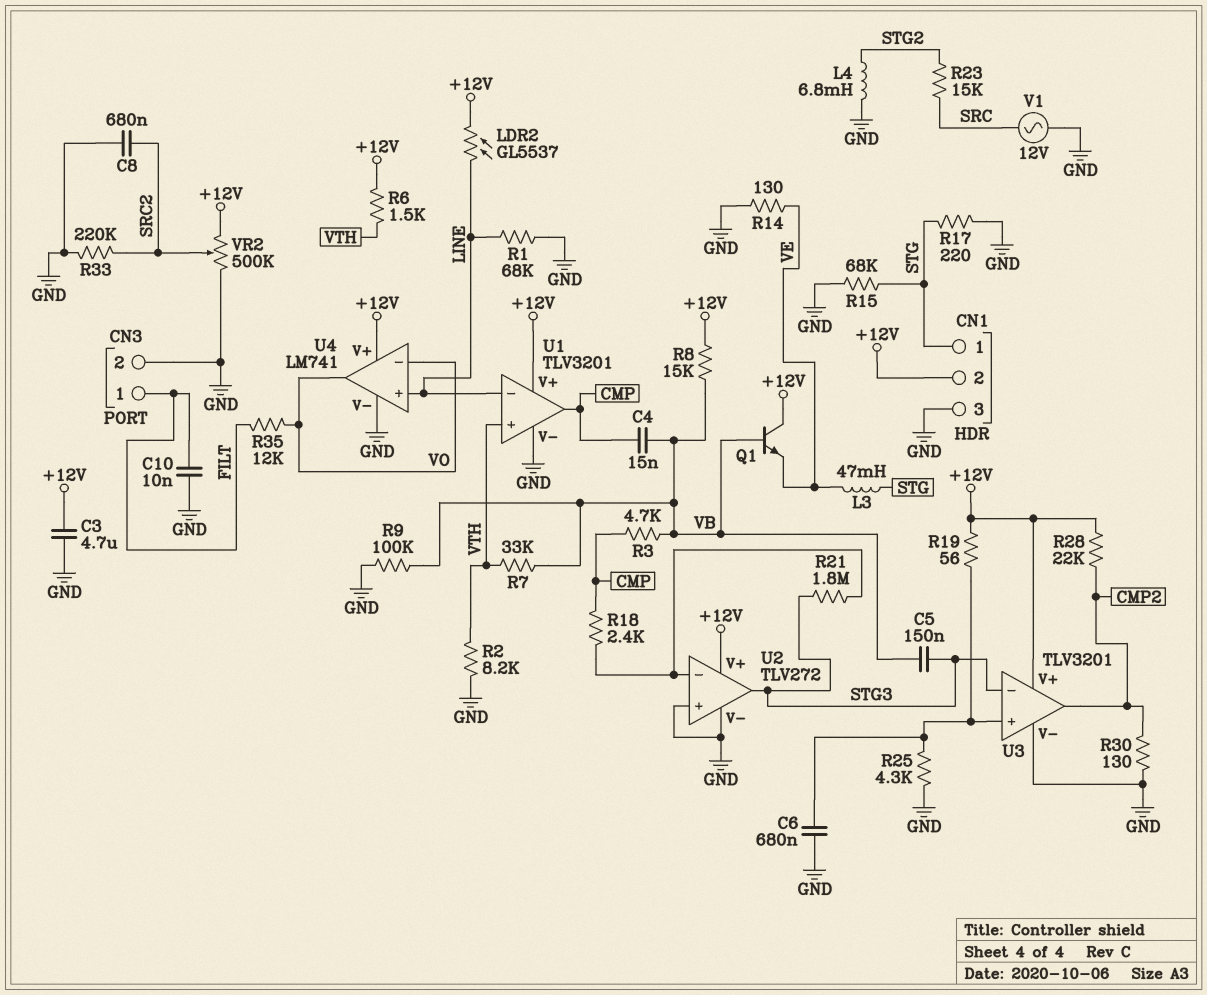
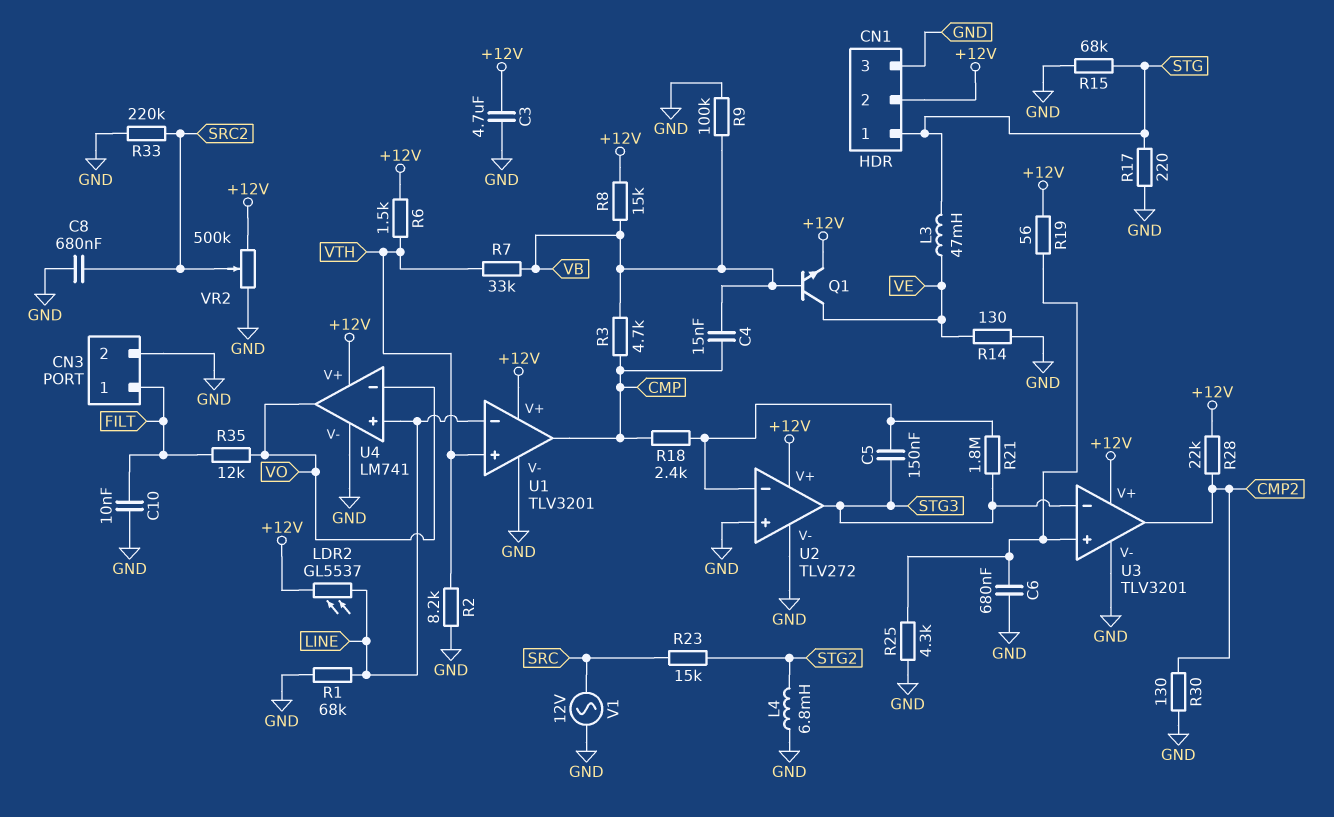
C5: 150nF (STG3, VB) -> 150nF (STG3, U2/in-)
Q1: NPN (B VB, C +12V, E VE) -> NPN (B VB, C VE, E +12V)

